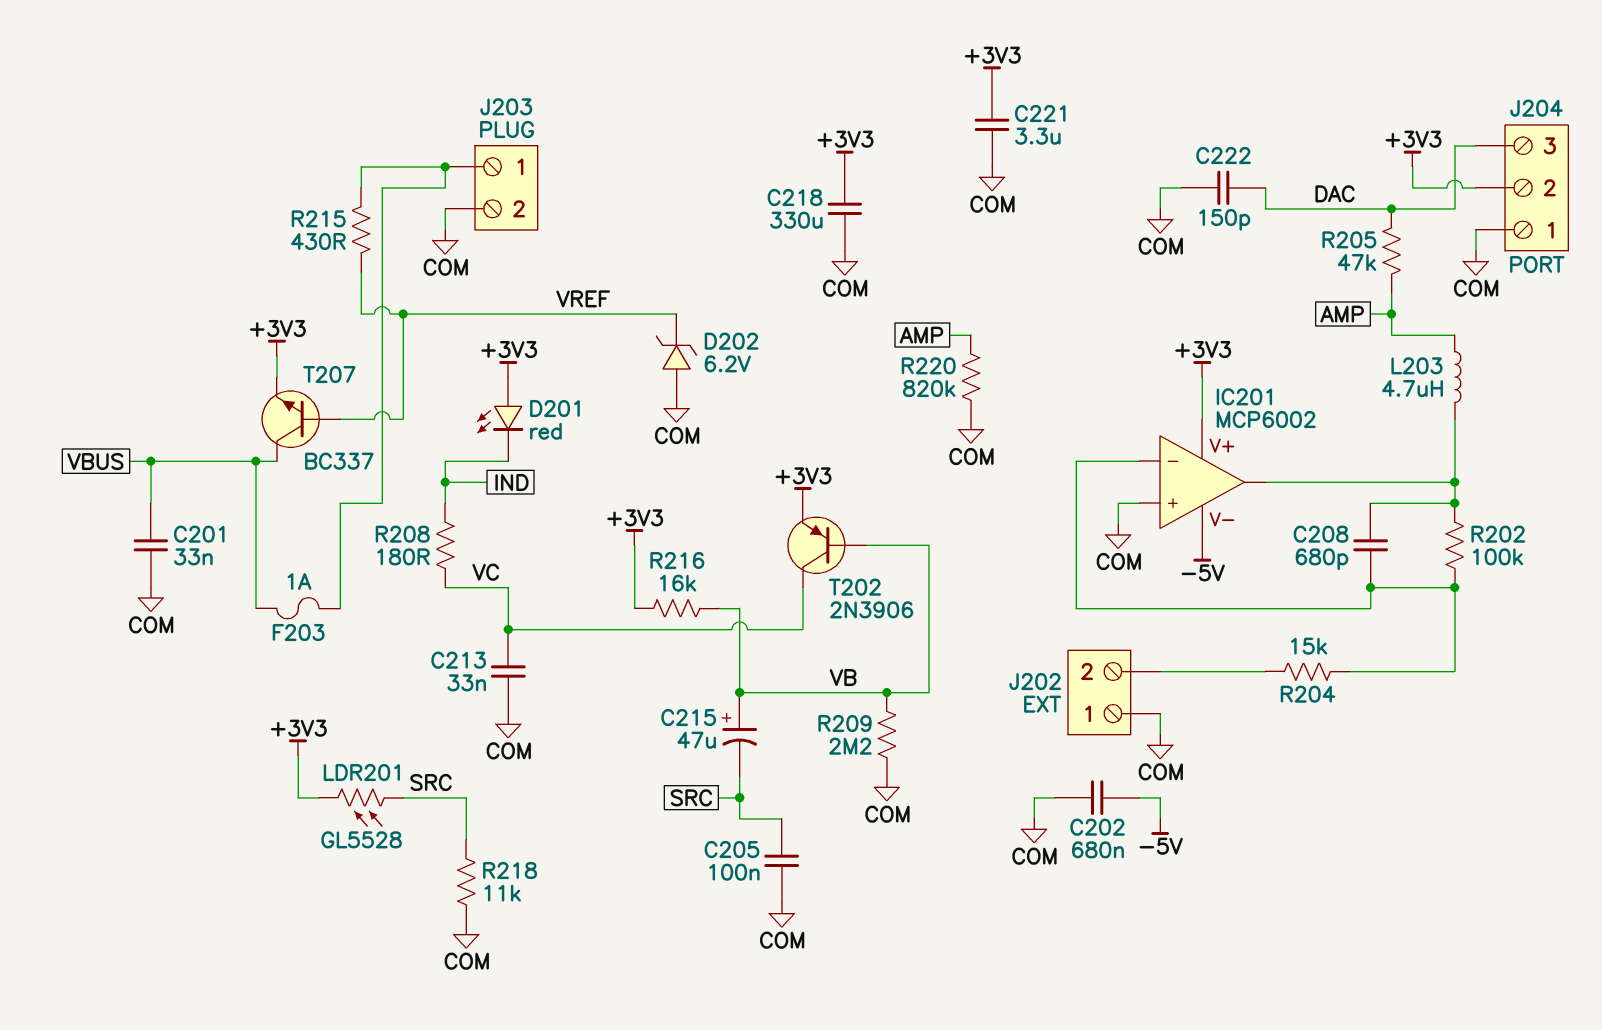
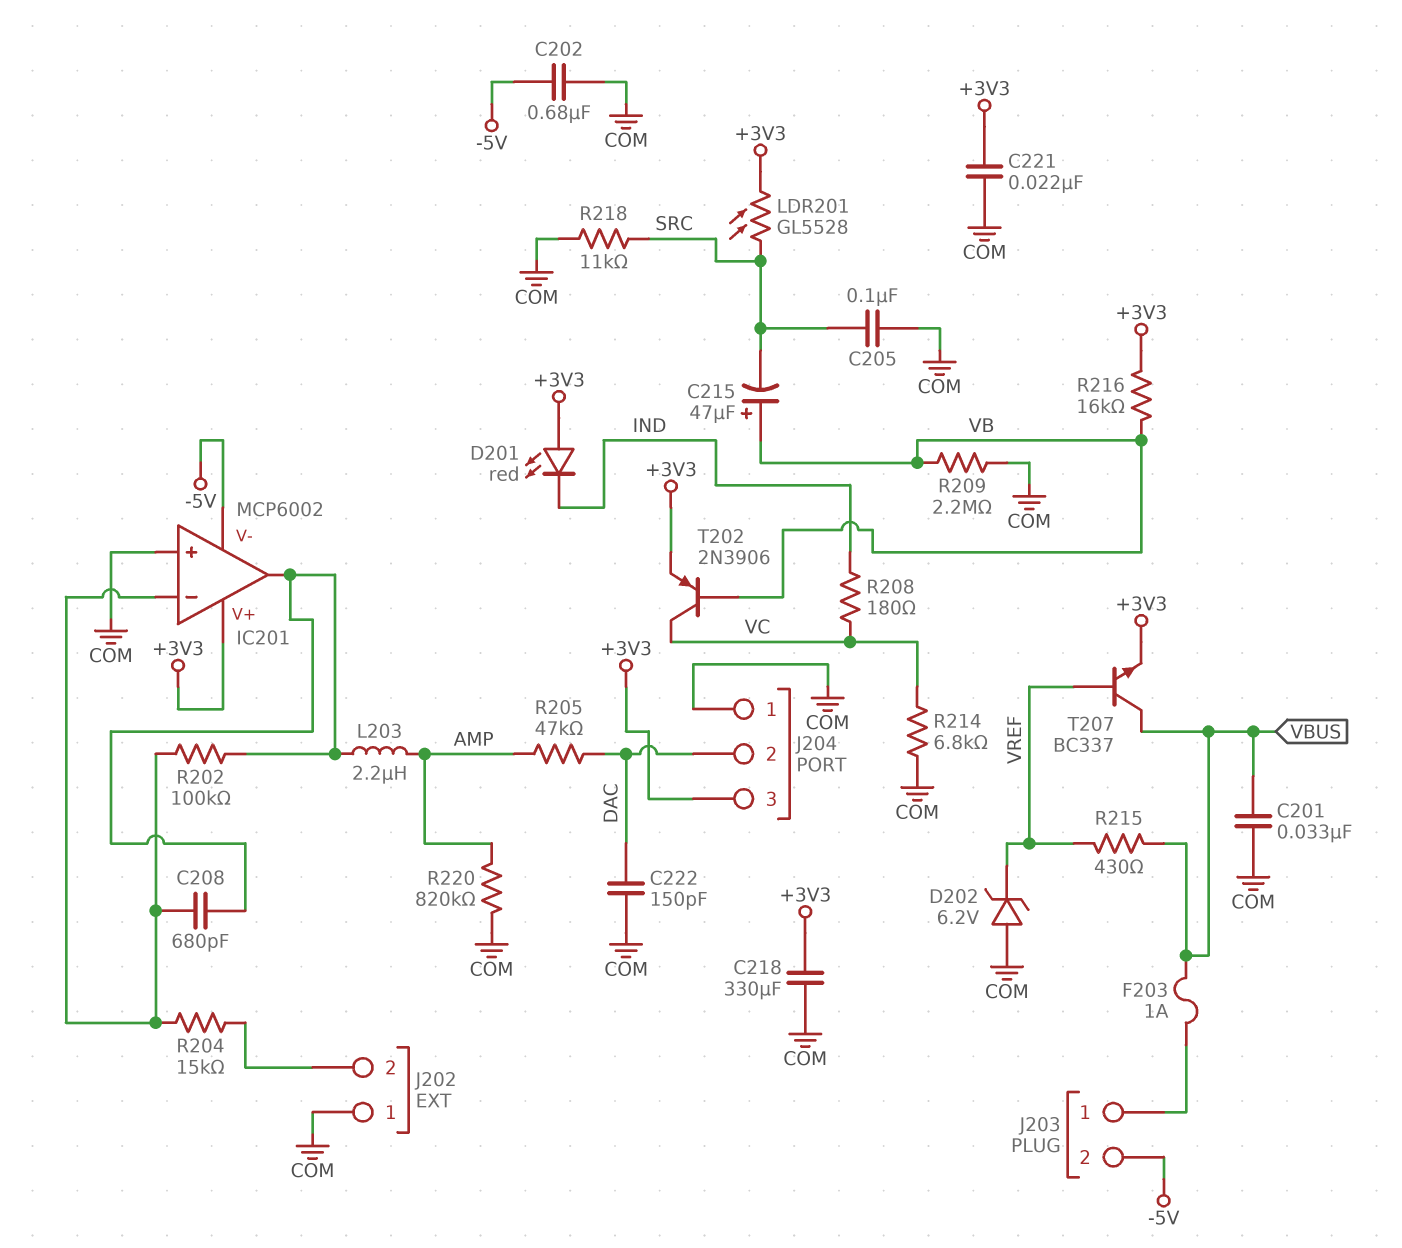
C213: 33nF (COM, VC) -> none
C221: 3.3uF (+3V3, COM) -> 22nF (+3V3, COM)
J203 pin 2: COM -> -5V
J204 pin 2: +3V3 -> DAC
J204 pin 3: DAC -> +3V3
L203: 4.7uH (AMP, IC201/out) -> 2.2uH (AMP, IC201/out)
R214: none -> 6.8k (COM, VC)
R215: 430 (J203/1, VREF) -> 430 (VBUS, VREF)

